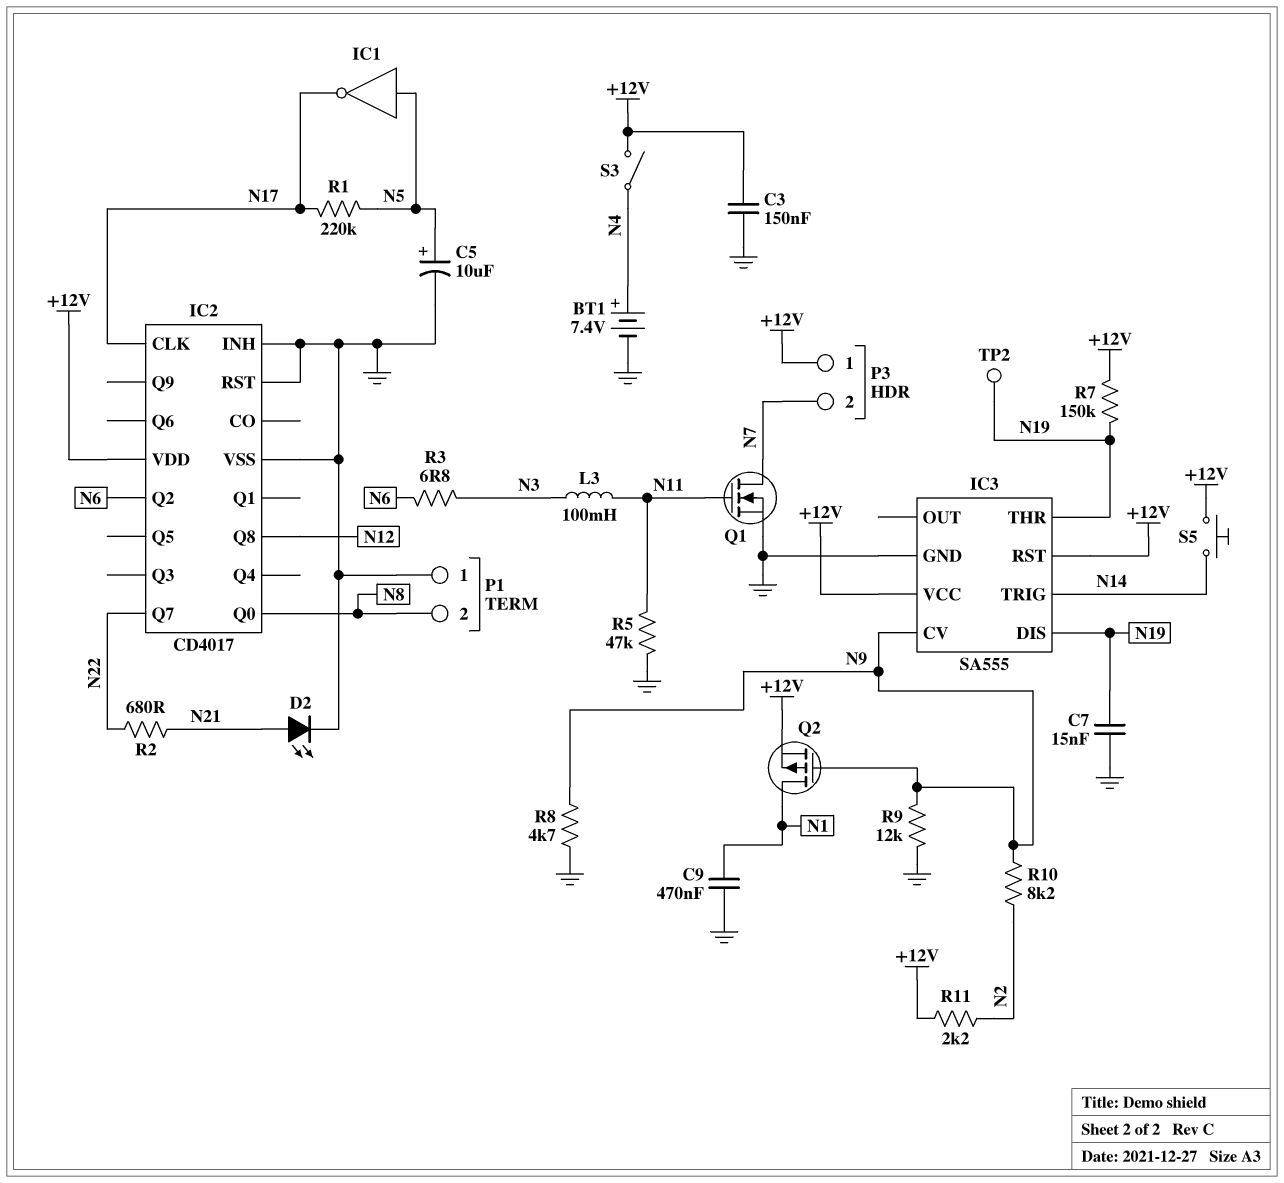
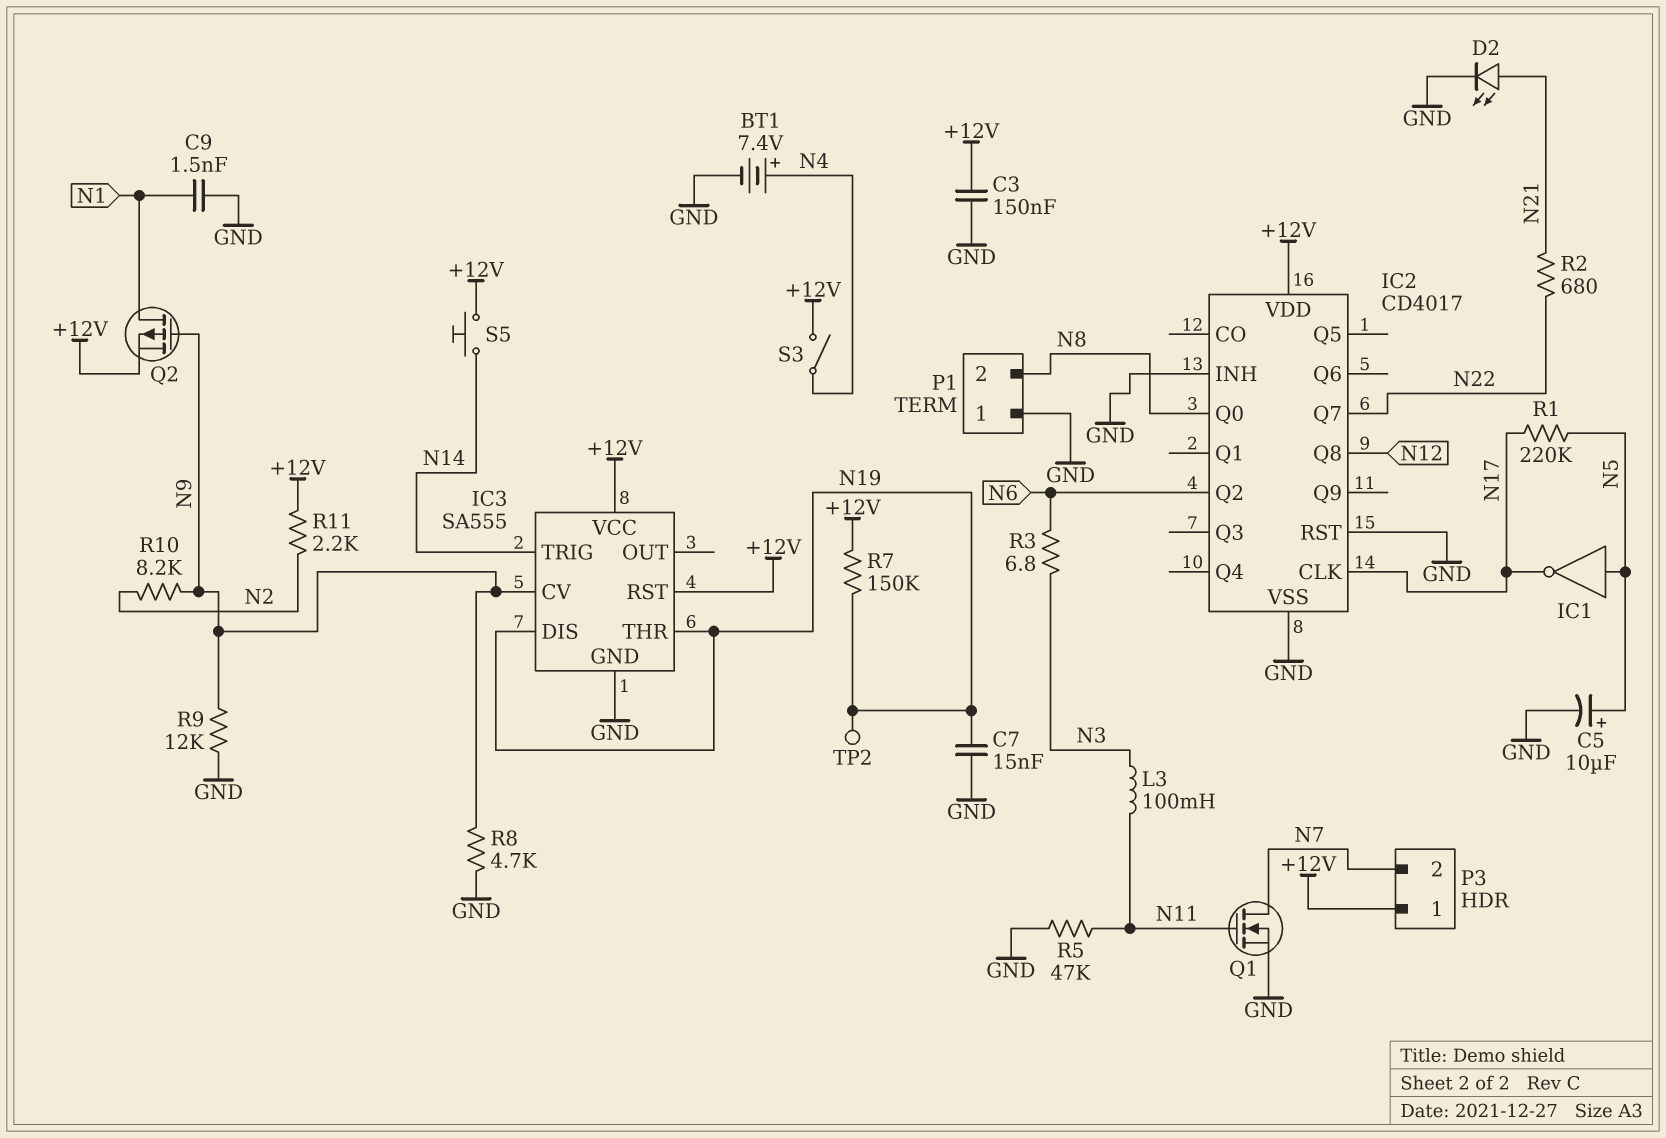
C9: 470nF (GND, N1) -> 1.5nF (GND, N1)

